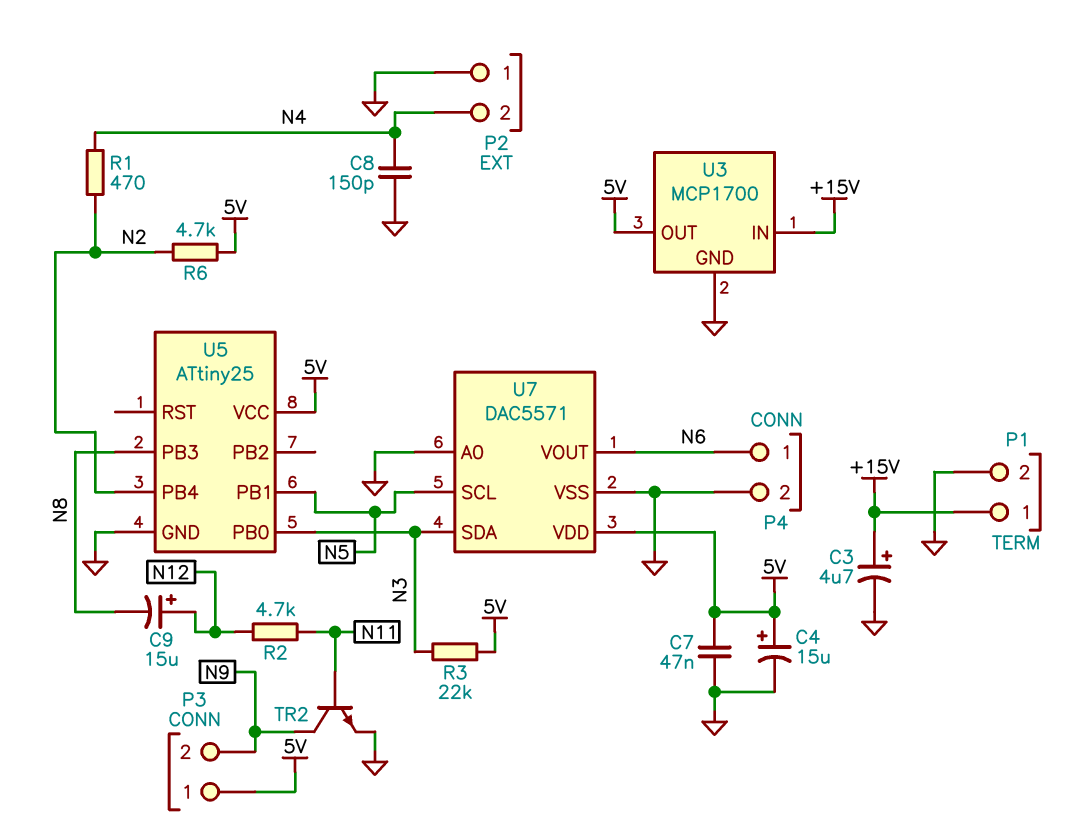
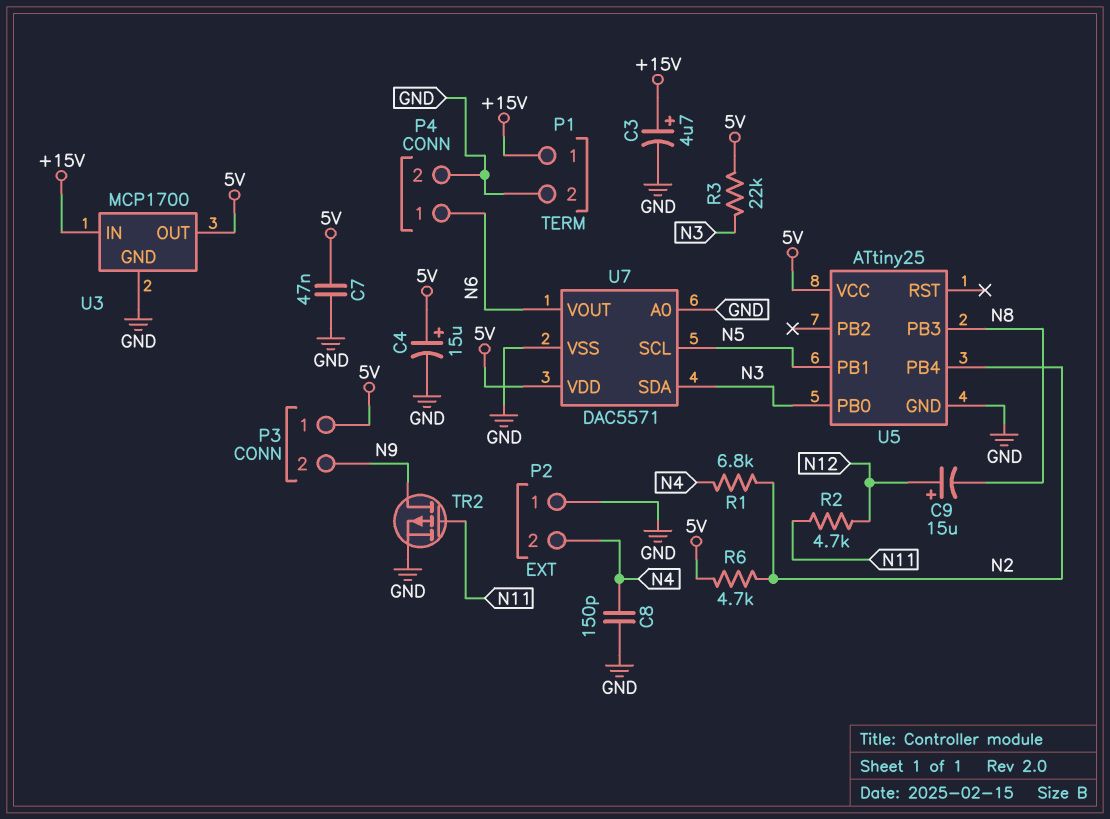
R1: 470 (N2, N4) -> 6.8k (N2, N4)
TR2: NPN (B N11, C N9, E GND) -> PMOS (G N11, D N9, S GND)

